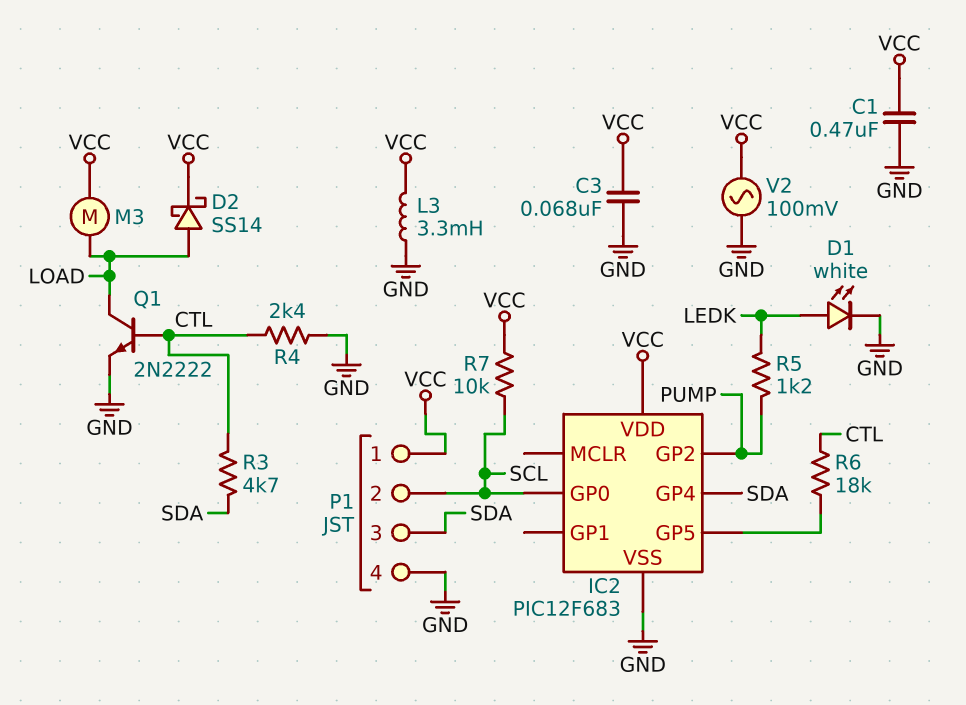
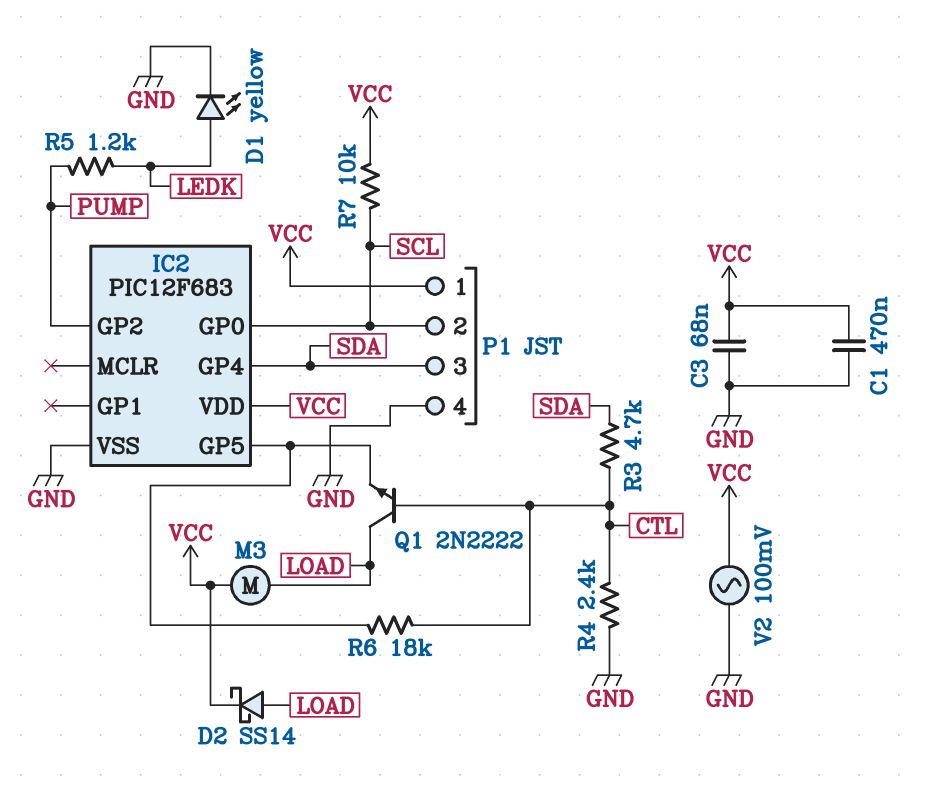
D1: LED white (A LEDK, K GND) -> LED yellow (A LEDK, K GND)
L3: 3.3mH (GND, VCC) -> none
Q1: NPN 2N2222 (B CTL, C LOAD, E GND) -> NPN 2N2222 (B CTL, C LOAD, E IC2/GP5)

